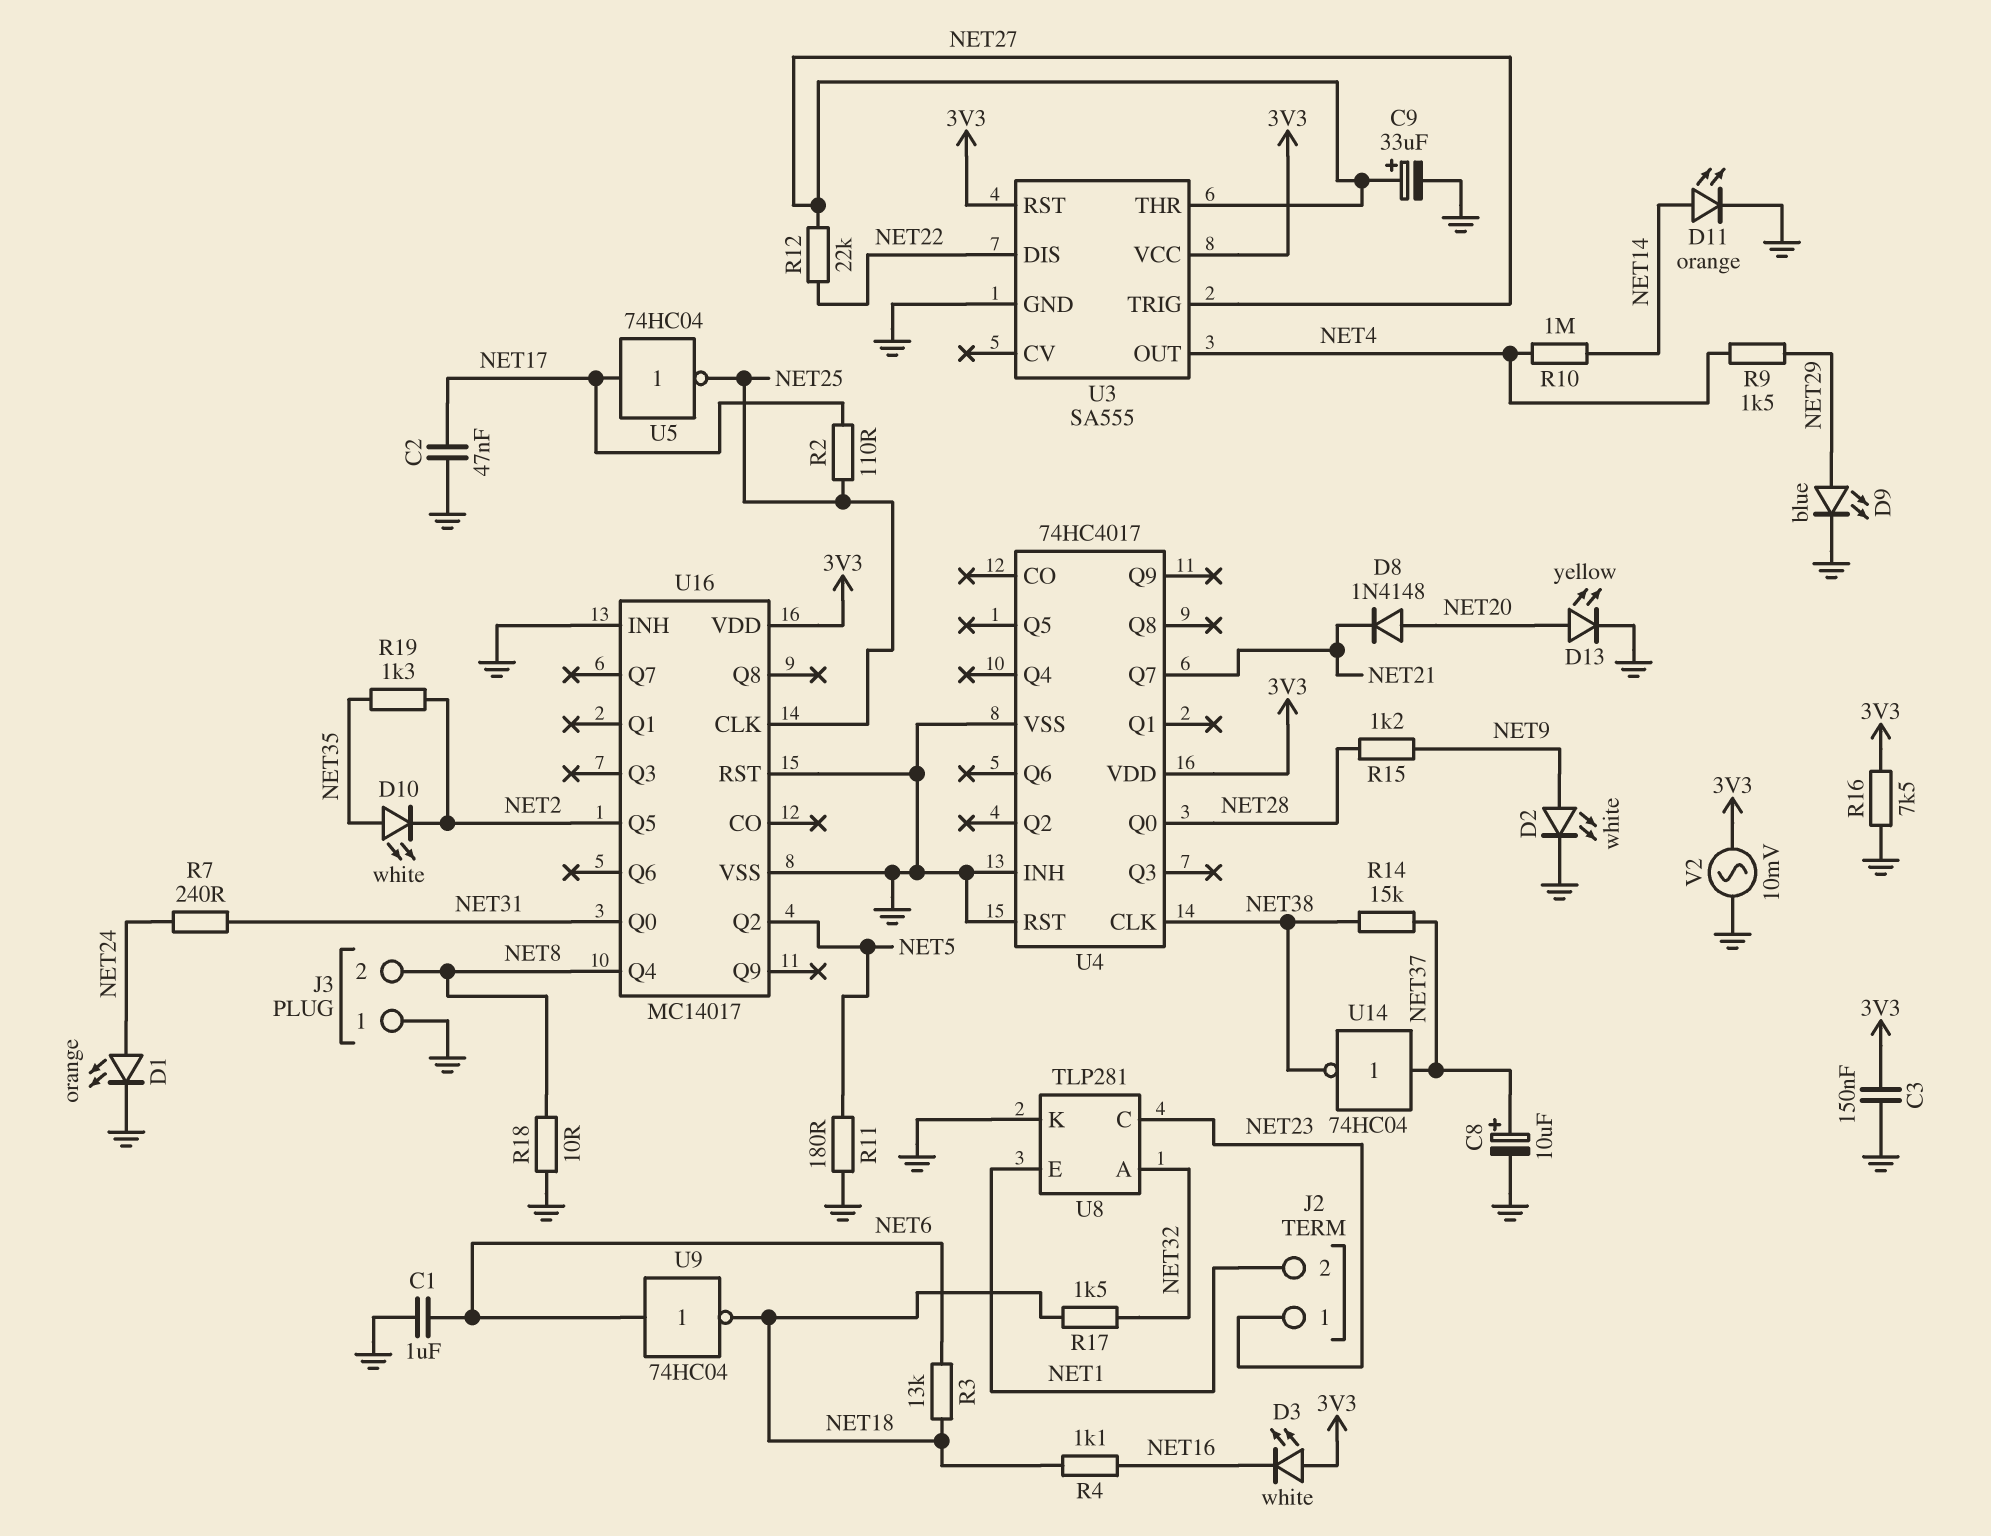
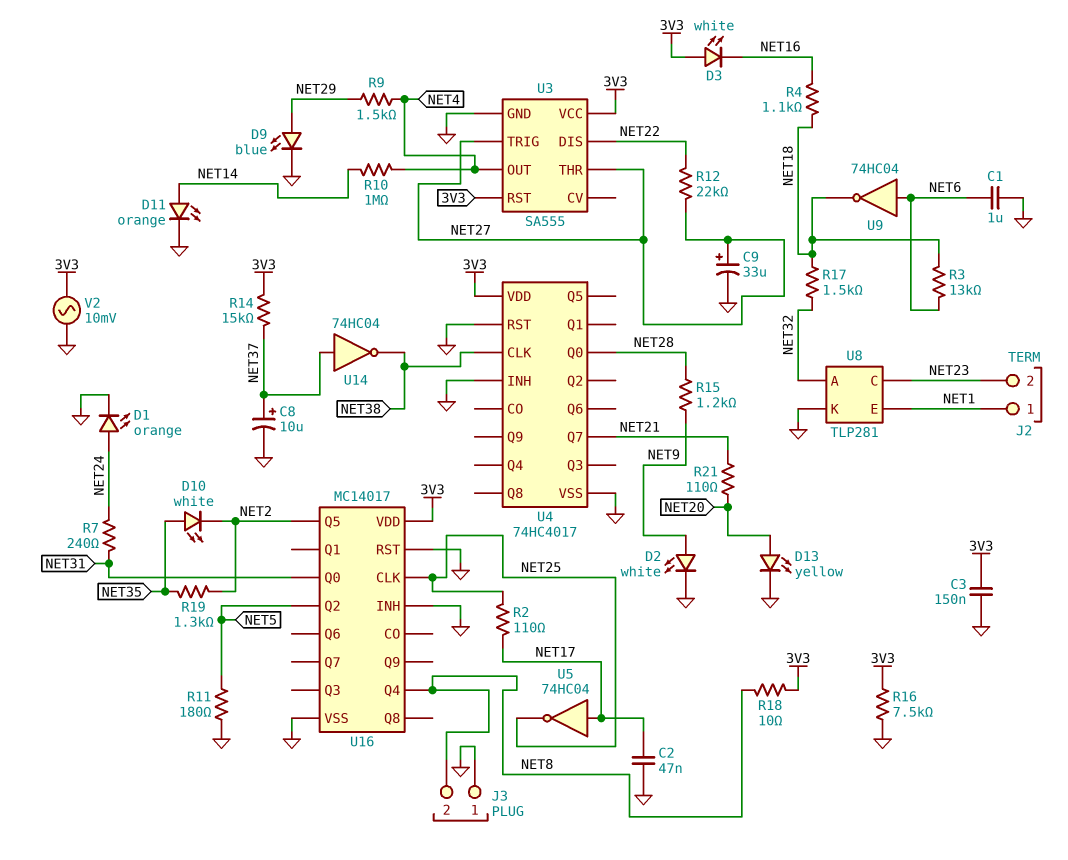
D8: diode 1N4148 (A NET20, K NET21) -> none
J2 pin 1: NET23 -> NET1
J2 pin 2: NET1 -> NET23
R14: 15k (NET37, NET38) -> 15k (3V3, NET37)
R18: 10 (GND, NET8) -> 10 (3V3, NET8)
R21: none -> 110 (NET20, NET21)

